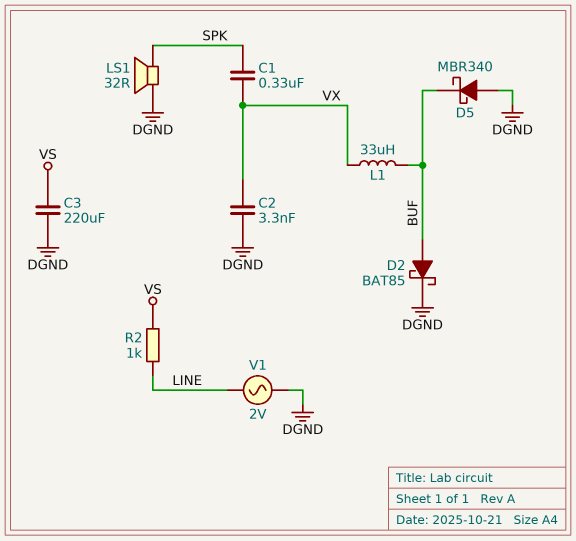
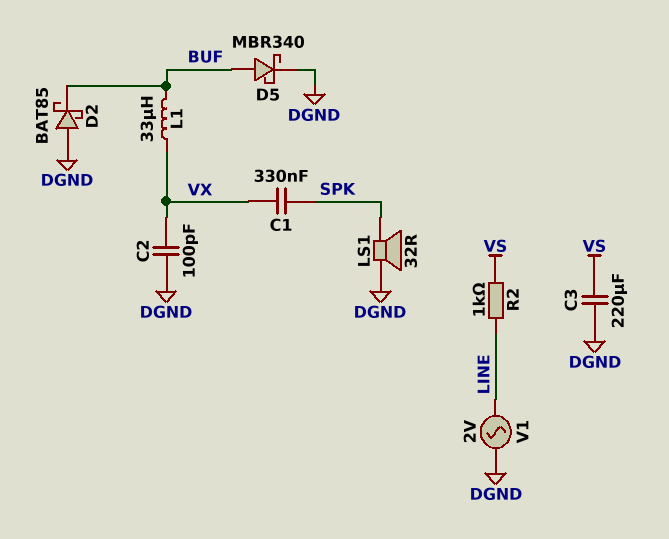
C2: 3.3nF (DGND, VX) -> 100pF (DGND, VX)
D2: schottky BAT85 (A BUF, K DGND) -> schottky BAT85 (A DGND, K BUF)
D5: schottky MBR340 (A DGND, K BUF) -> schottky MBR340 (A BUF, K DGND)

